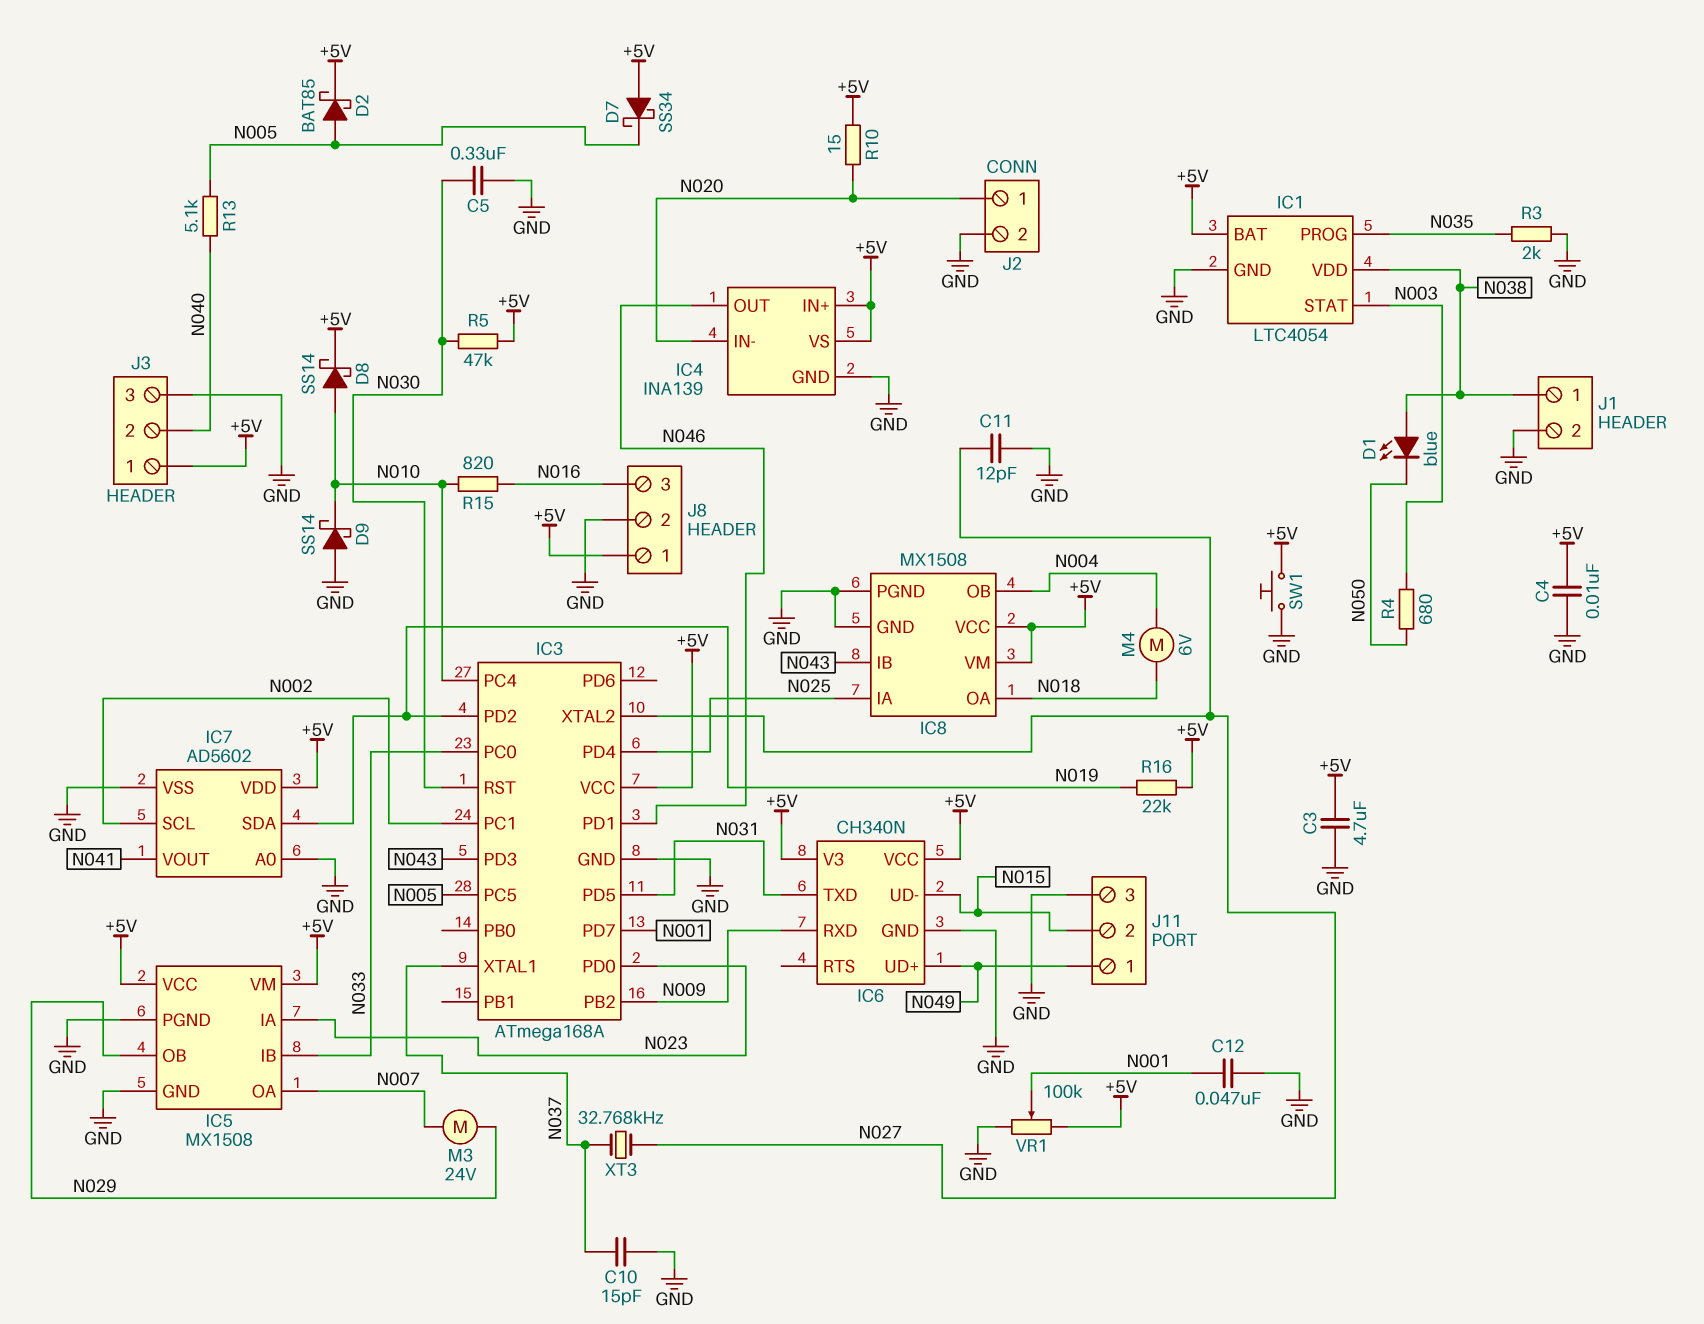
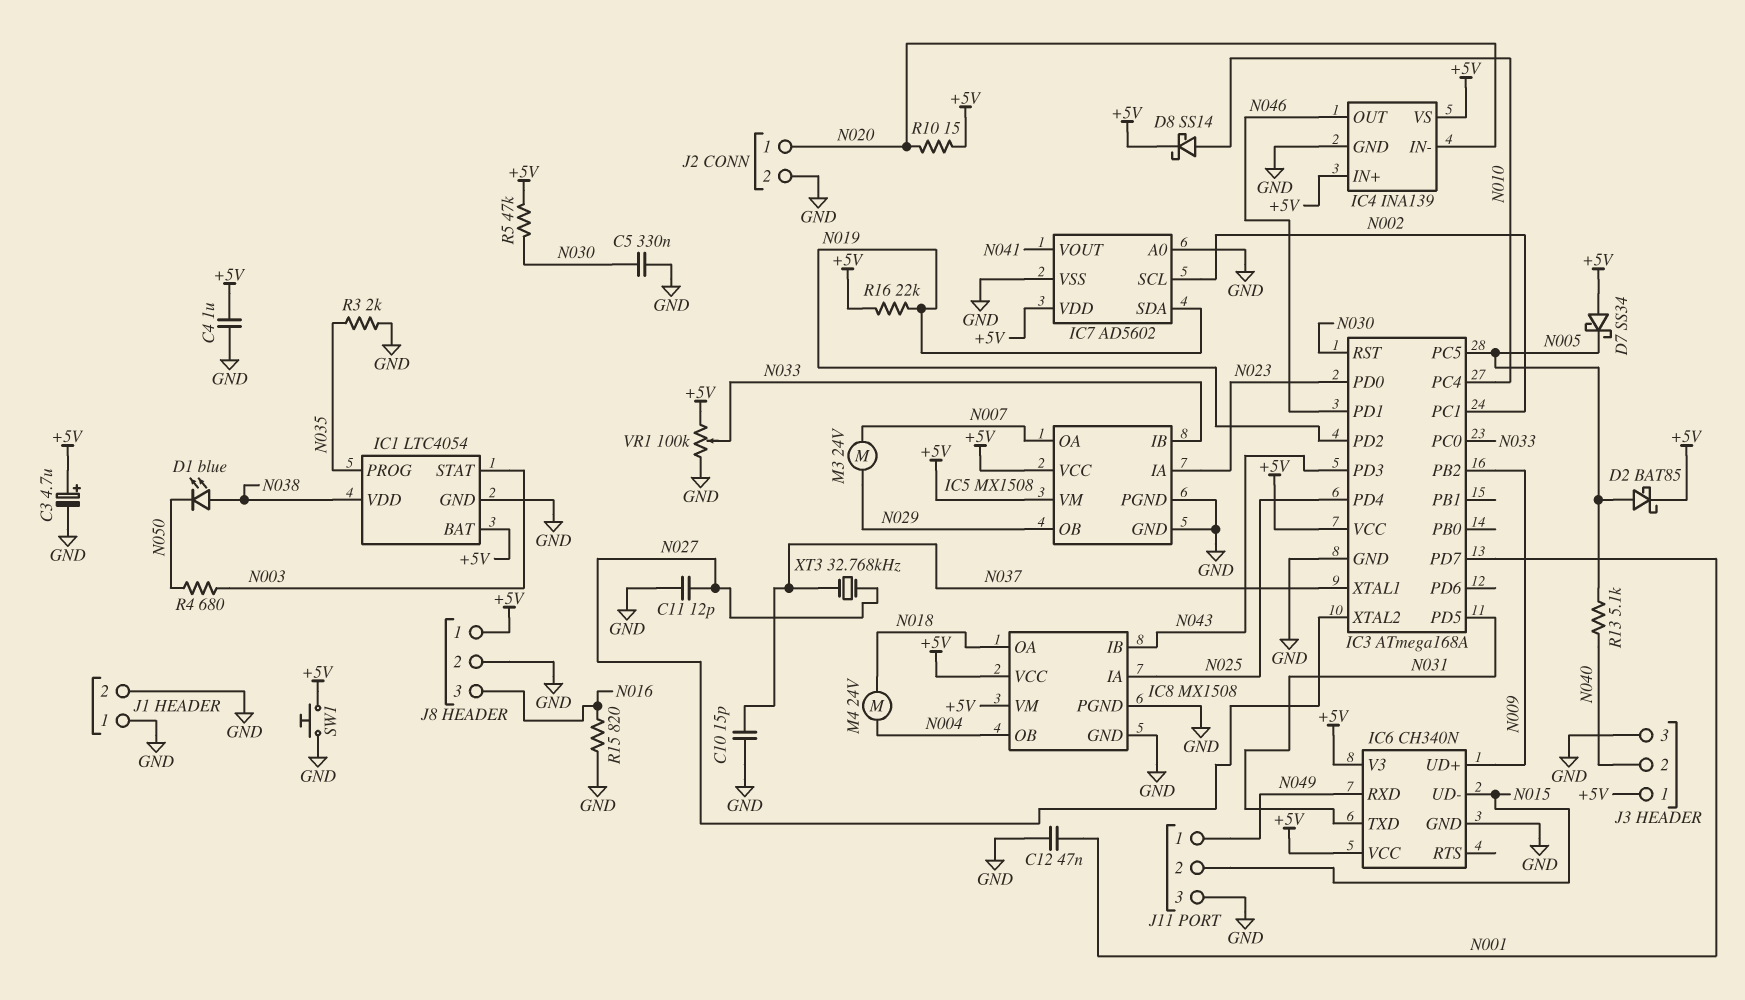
C3: 4.7uF (+5V, GND) -> 4.7uF (plus +5V, minus GND)
C4: 10nF (+5V, GND) -> 1uF (+5V, GND)
D9: schottky SS14 (A GND, K N010) -> none
IC6 pin RXD: N009 -> N049
IC6 pin UD+: N049 -> N009
J1 pin 1: N038 -> GND
M4: motor 6V (N004, N018) -> motor 24V (N004, N018)
R15: 820 (N010, N016) -> 820 (GND, N016)
VR1: 100k (+5V, GND, wiper N001) -> 100k (+5V, GND, wiper N033)

